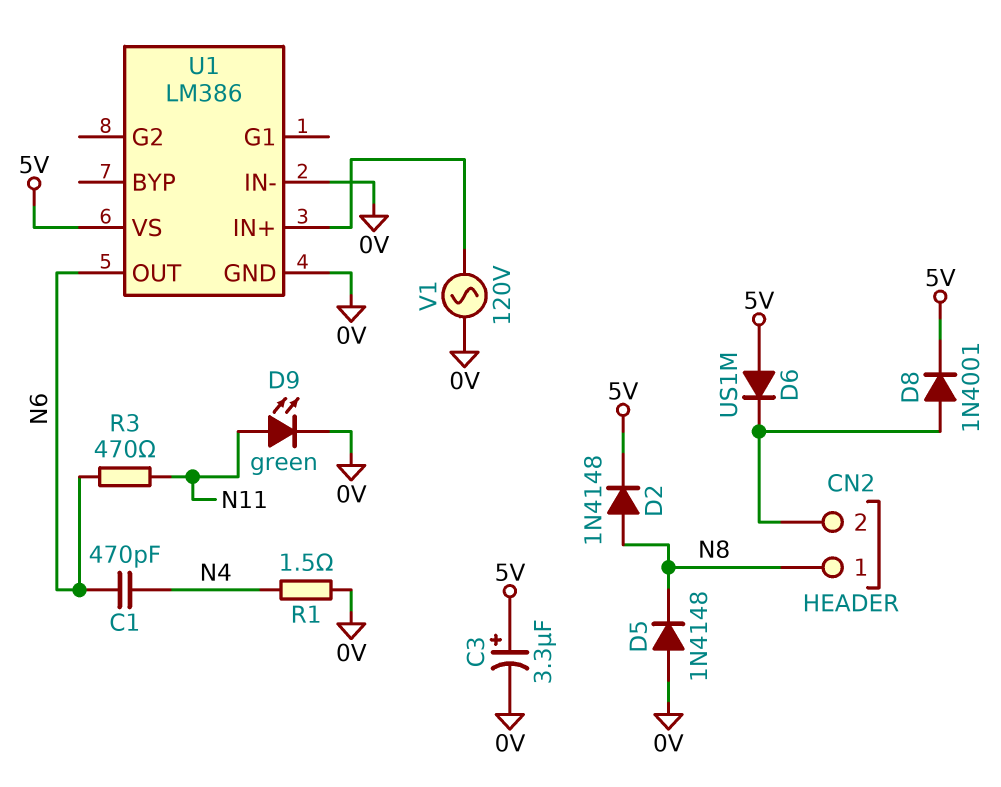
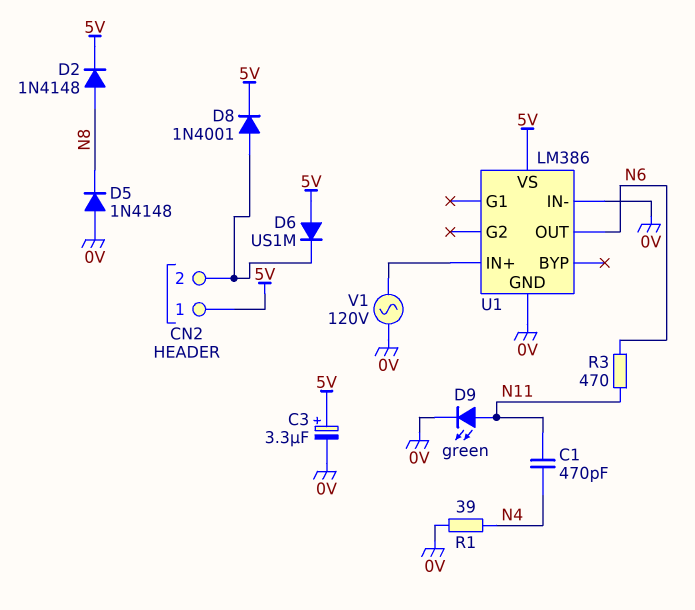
C1: 470pF (N4, N6) -> 470pF (N4, N11)
CN2 pin 1: N8 -> 5V
R1: 1.5 (0V, N4) -> 39 (0V, N4)

